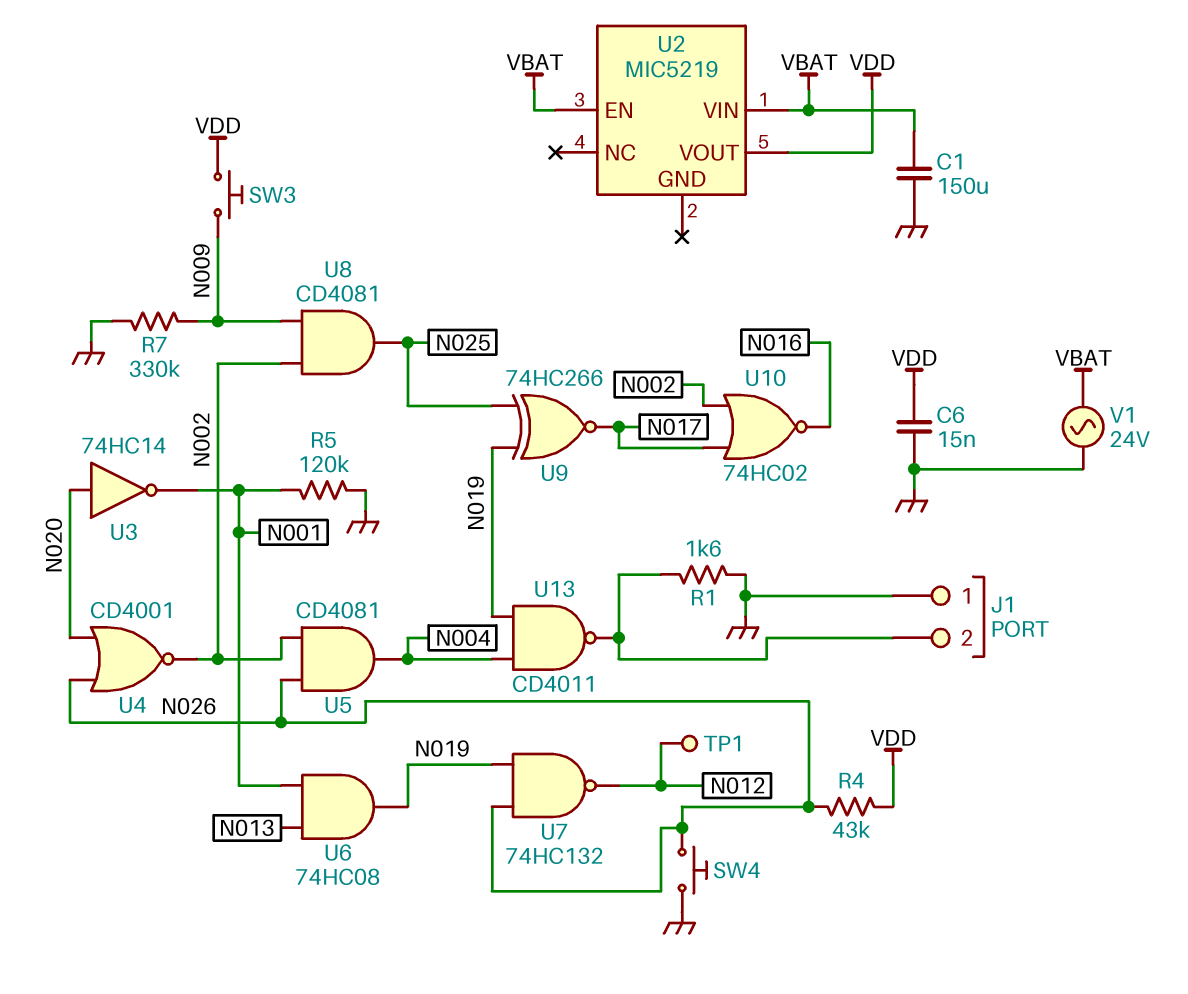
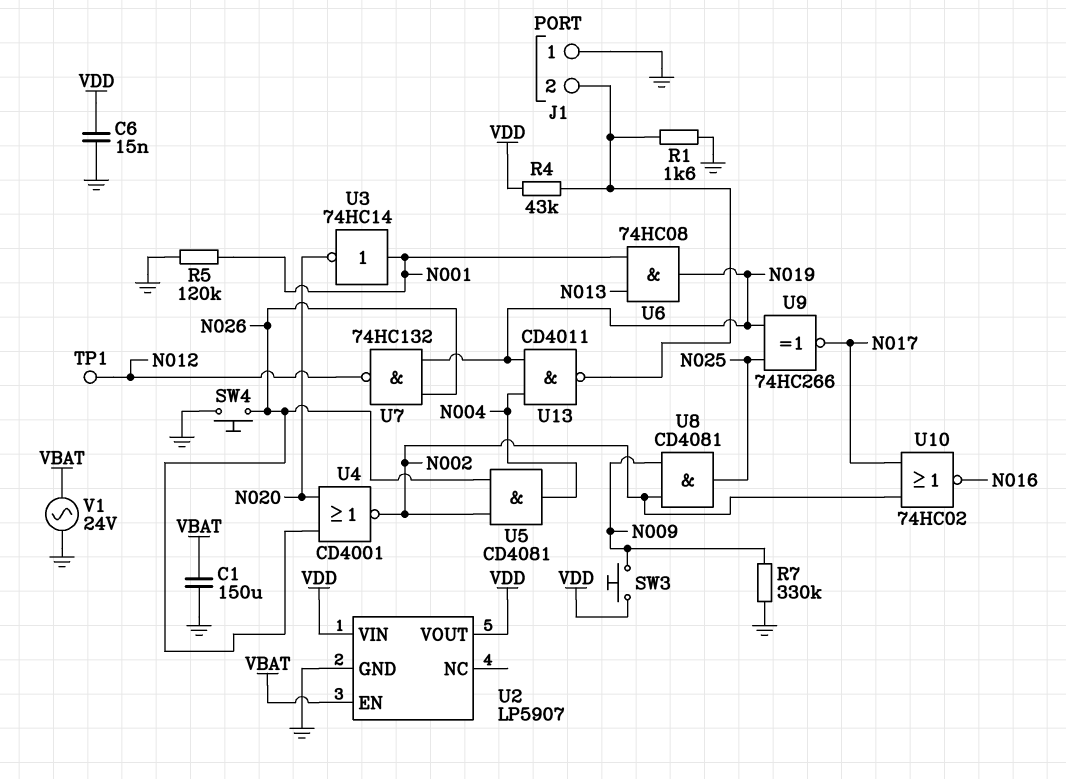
R4: 43k (N026, VDD) -> 43k (J1/2, VDD)
U2: MIC5219 -> LP5907
U2 pin GND: none -> GND
U2 pin VIN: VBAT -> VDD
U3: NOT 74HC14 (in N020, out N001) -> NOT 74HC14 (in N001, out N020)

